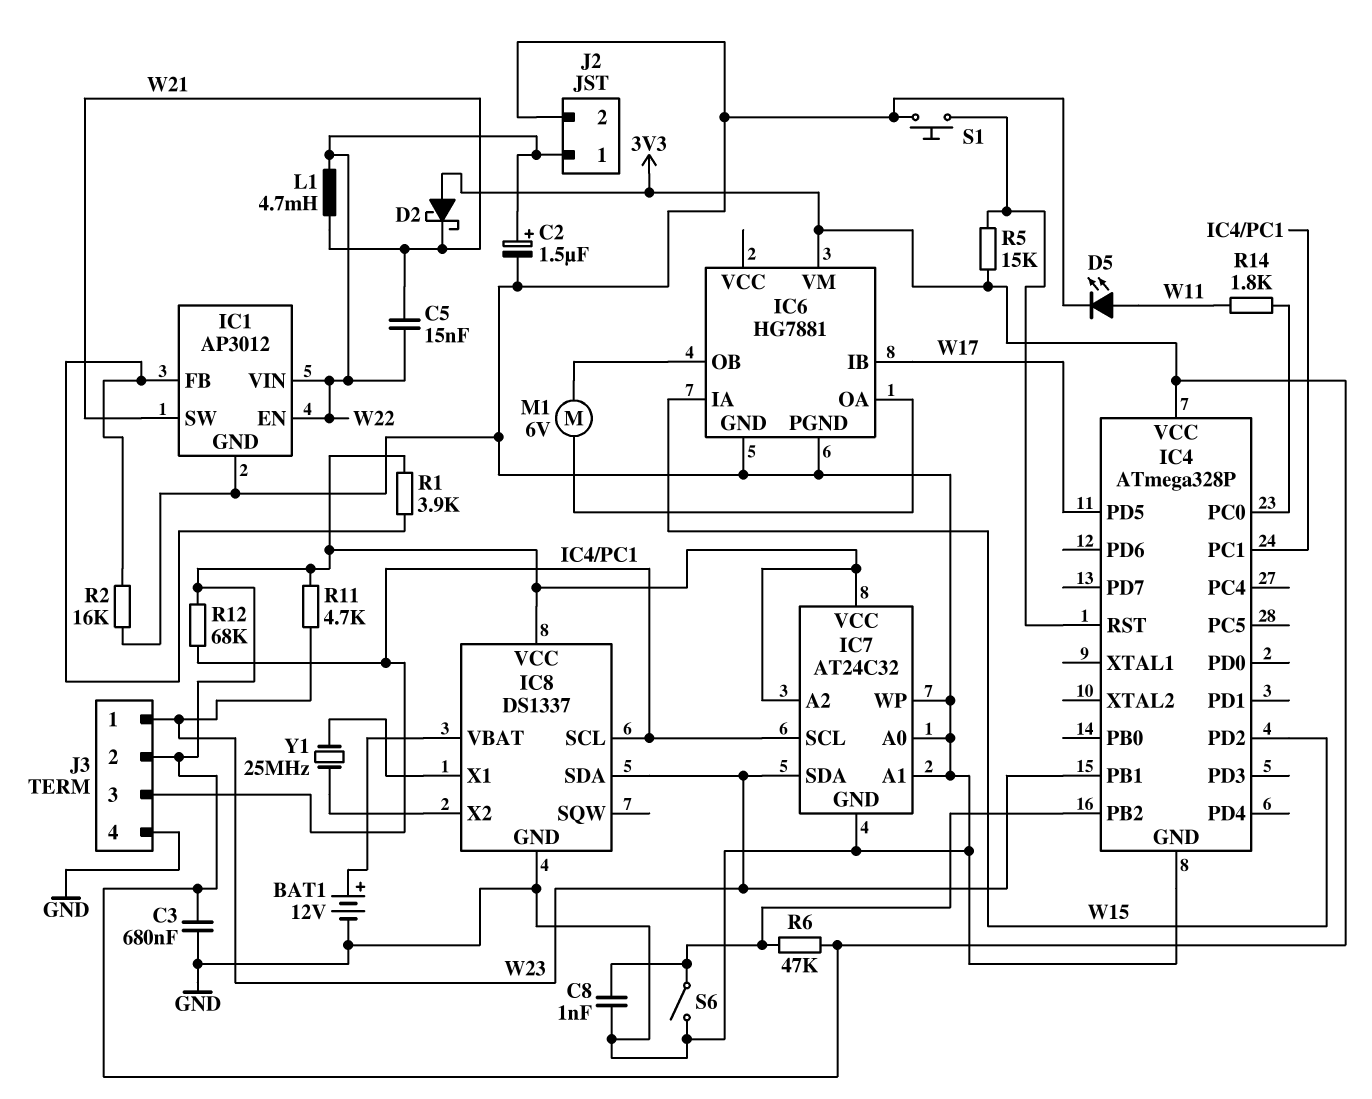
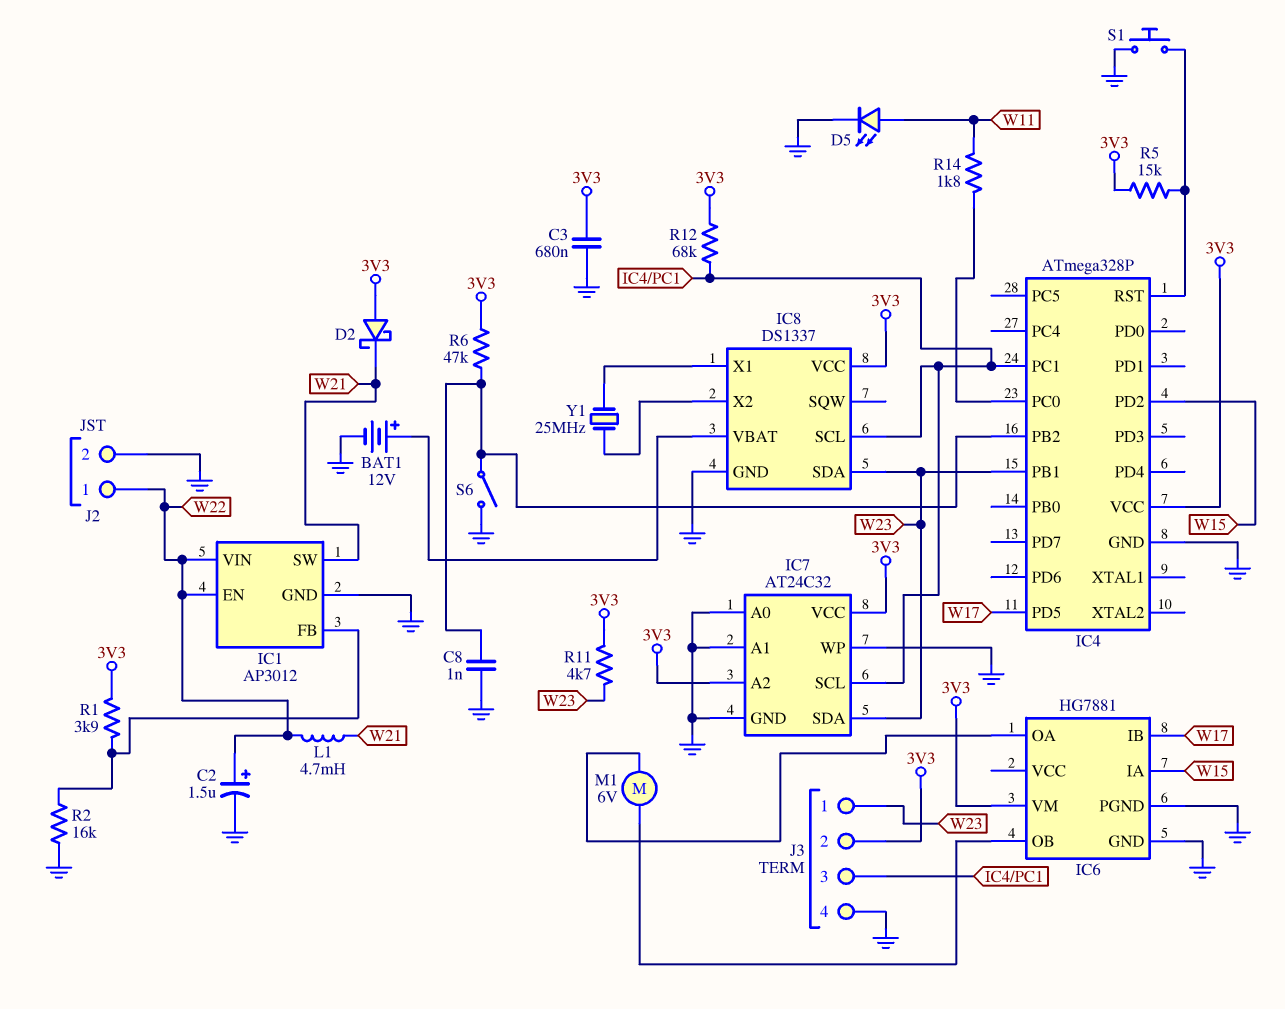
C5: 15nF (W21, W22) -> none

